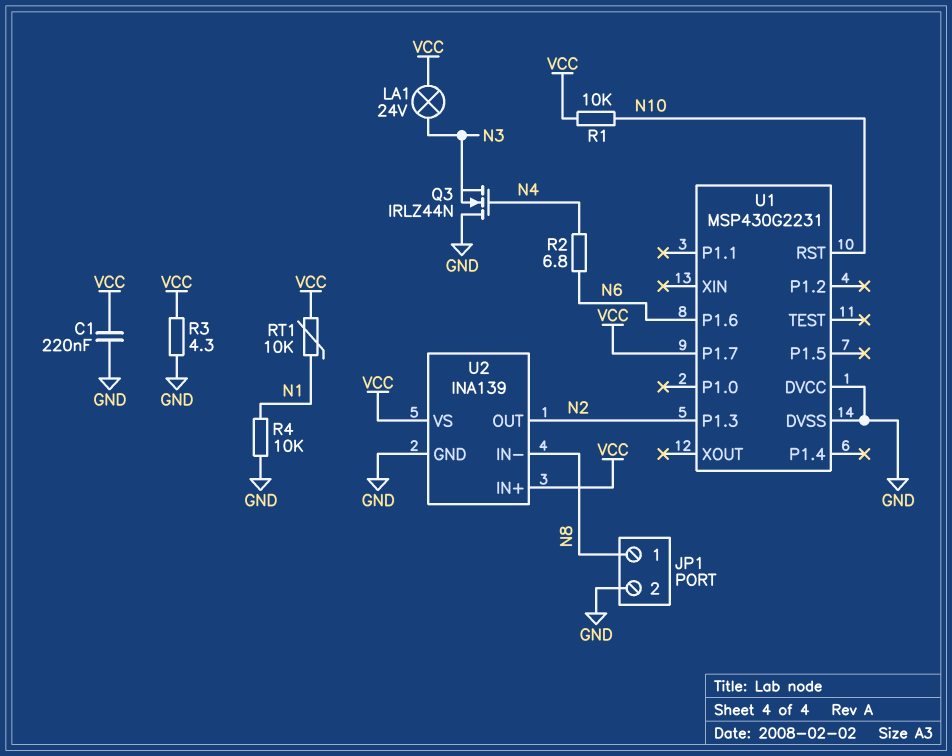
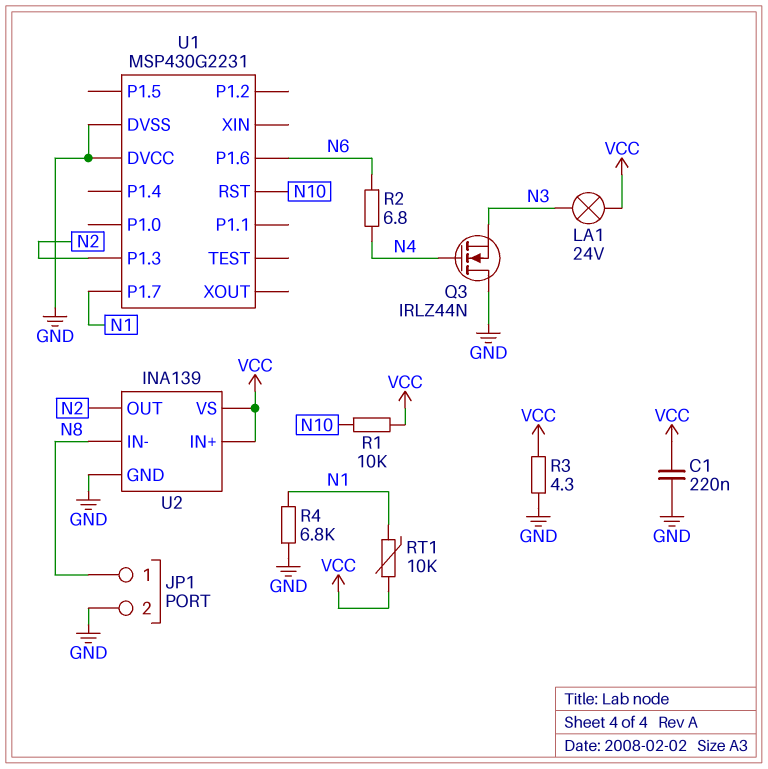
R4: 10k (GND, N1) -> 6.8k (GND, N1)
U1 pin P1.7: VCC -> N1

